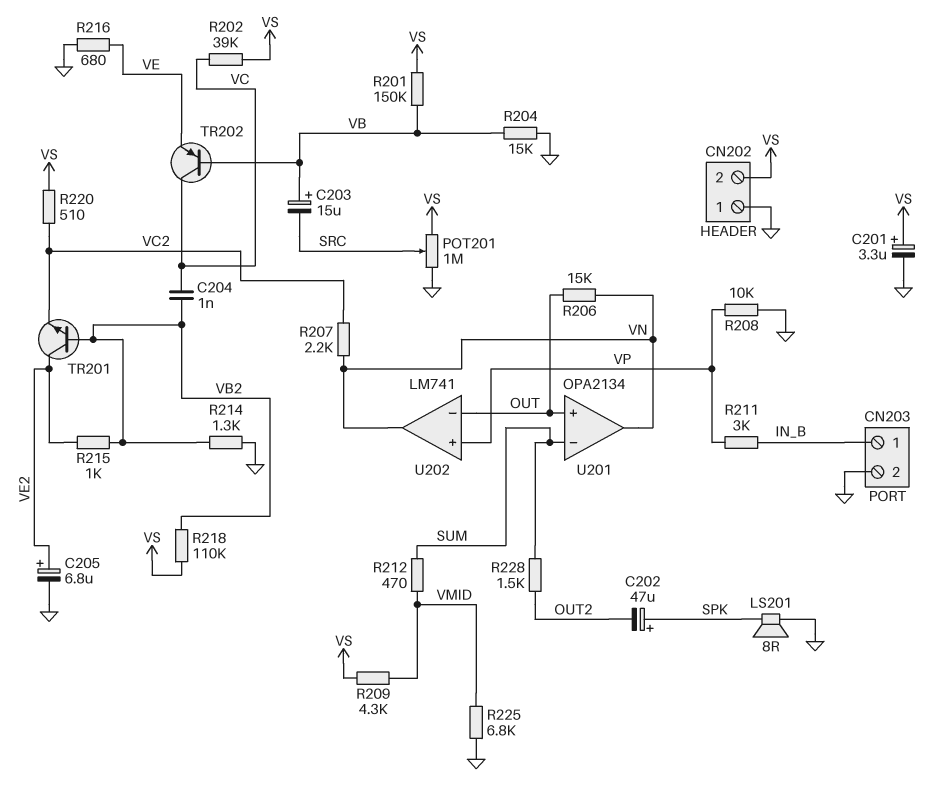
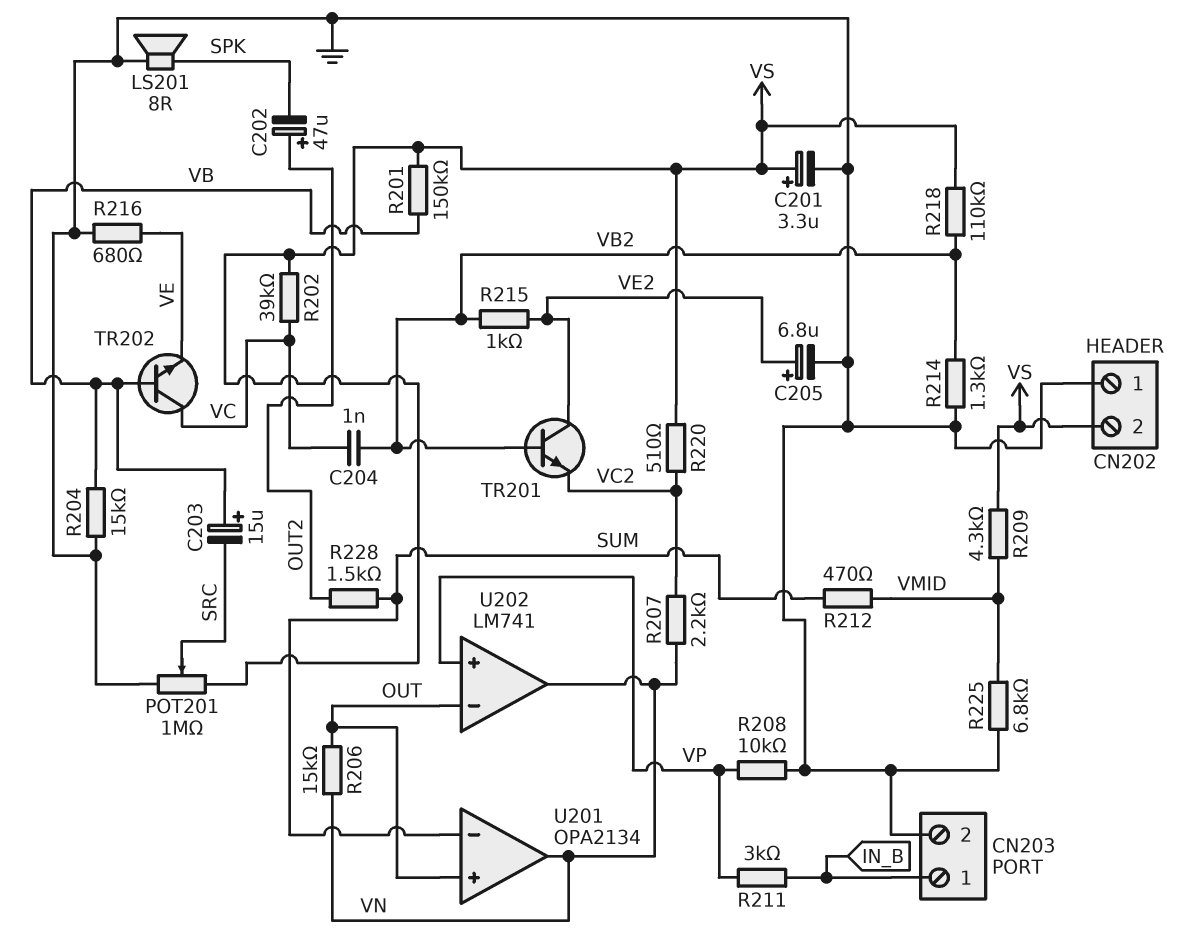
C202: 47uF (plus SPK, minus OUT2) -> 47uF (plus OUT2, minus SPK)
TR202: PNP (B VB, C VC, E VE) -> NPN (B VB, C VC, E VE)

